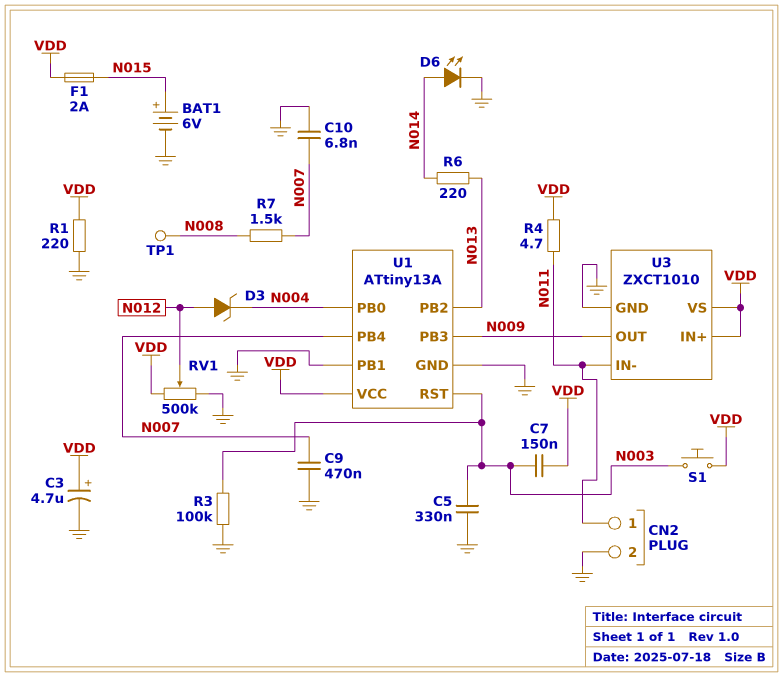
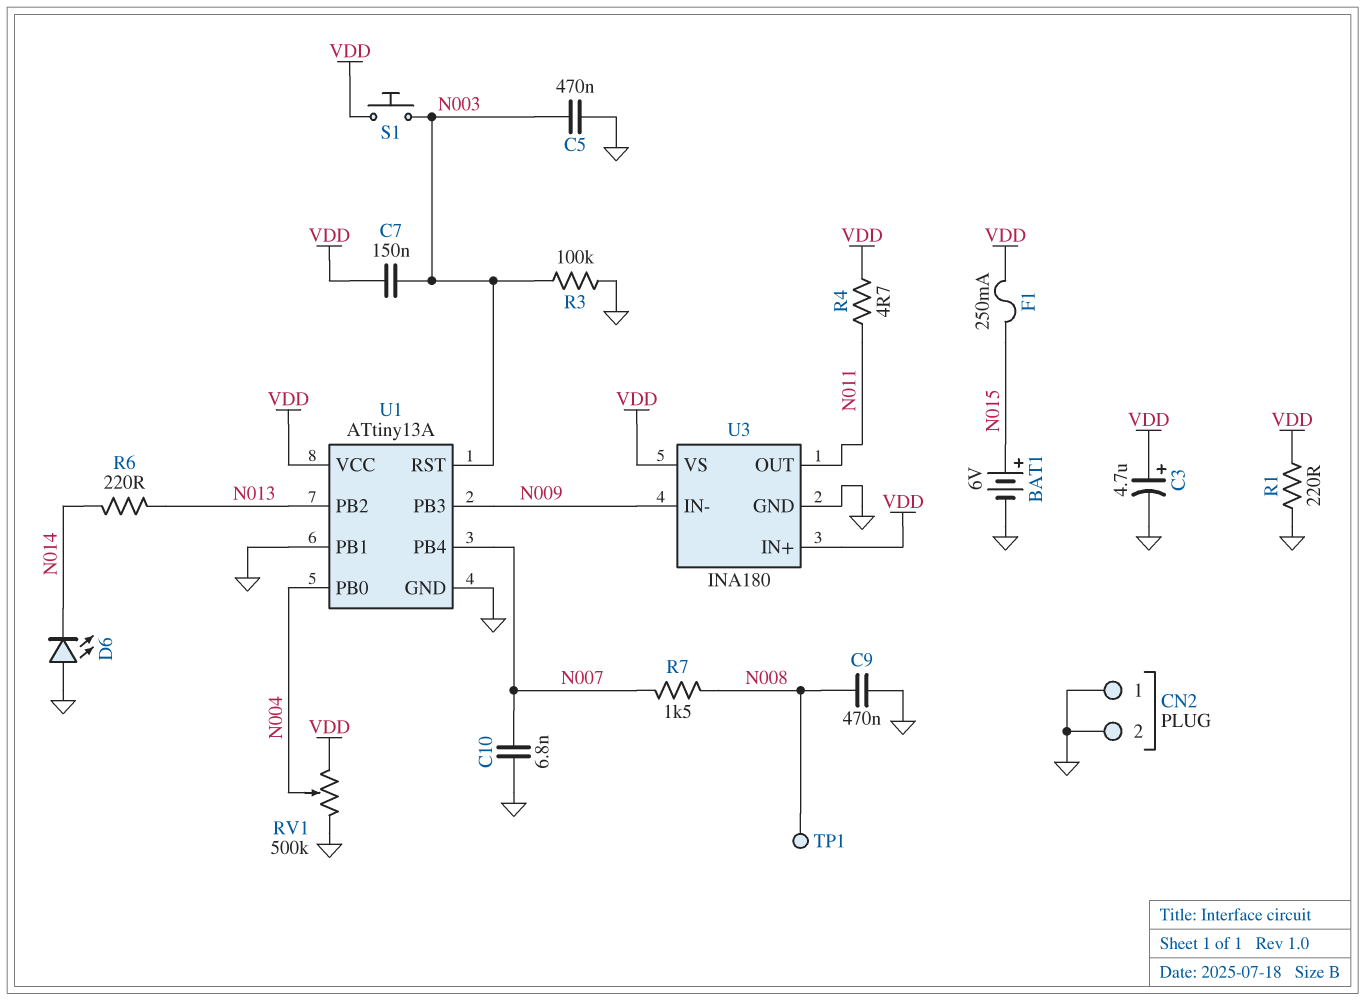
C5: 330nF (GND, N003) -> 470nF (GND, N003)
C9: 470nF (GND, N007) -> 470nF (GND, N008)
CN2 pin 1: N011 -> GND
D3: zener (A N012, K N004) -> none
D6: LED (A N014, K GND) -> LED (A GND, K N014)
F1: 2A (N015, VDD) -> 250mA (N015, VDD)
RV1: 500k (GND, VDD, wiper N012) -> 500k (GND, VDD, wiper N004)
U3: ZXCT1010 -> INA180
U3 pin IN-: N011 -> N009
U3 pin OUT: N009 -> N011

